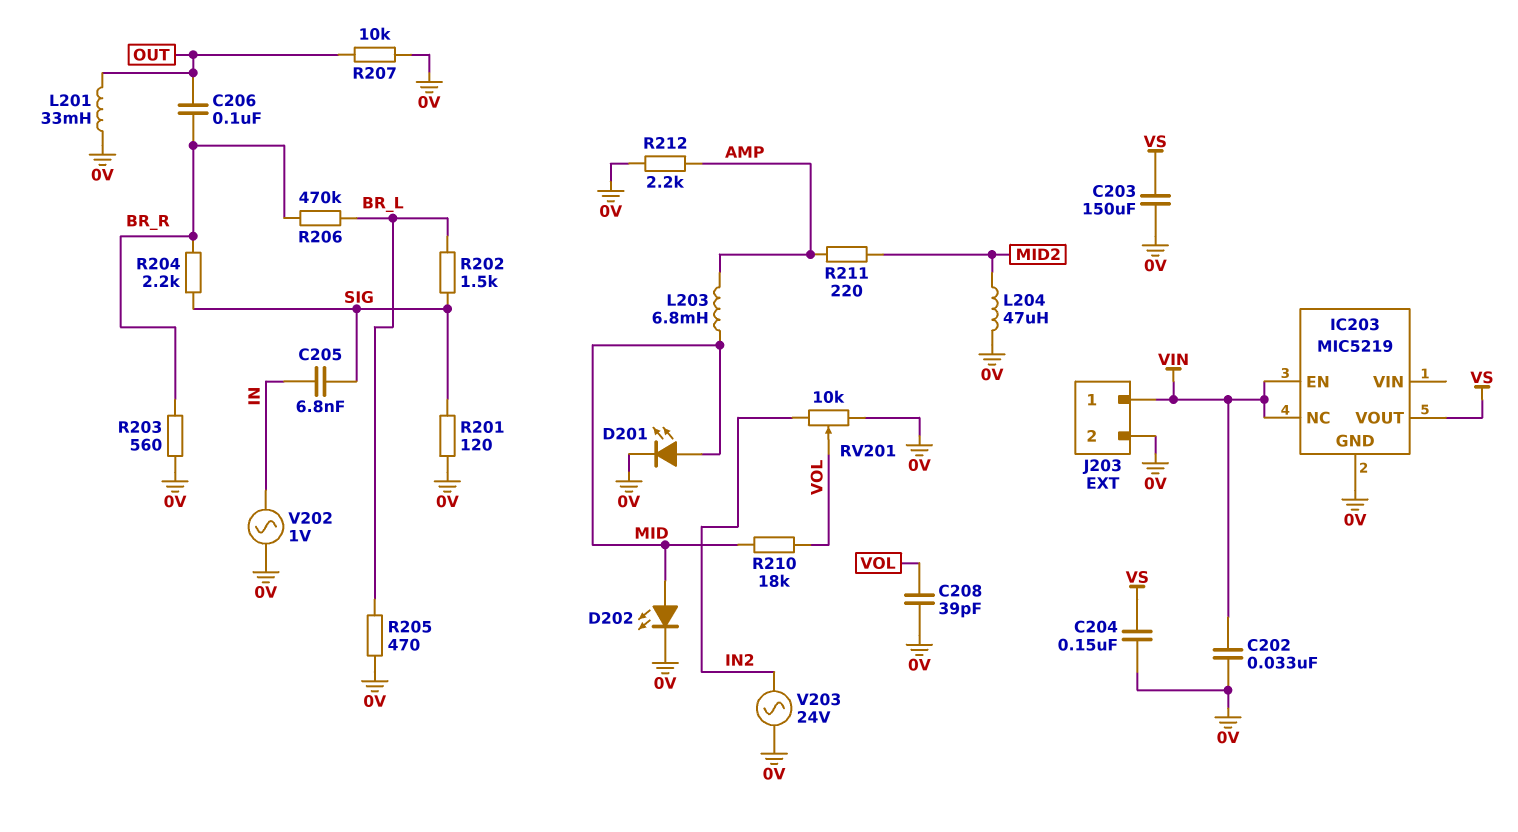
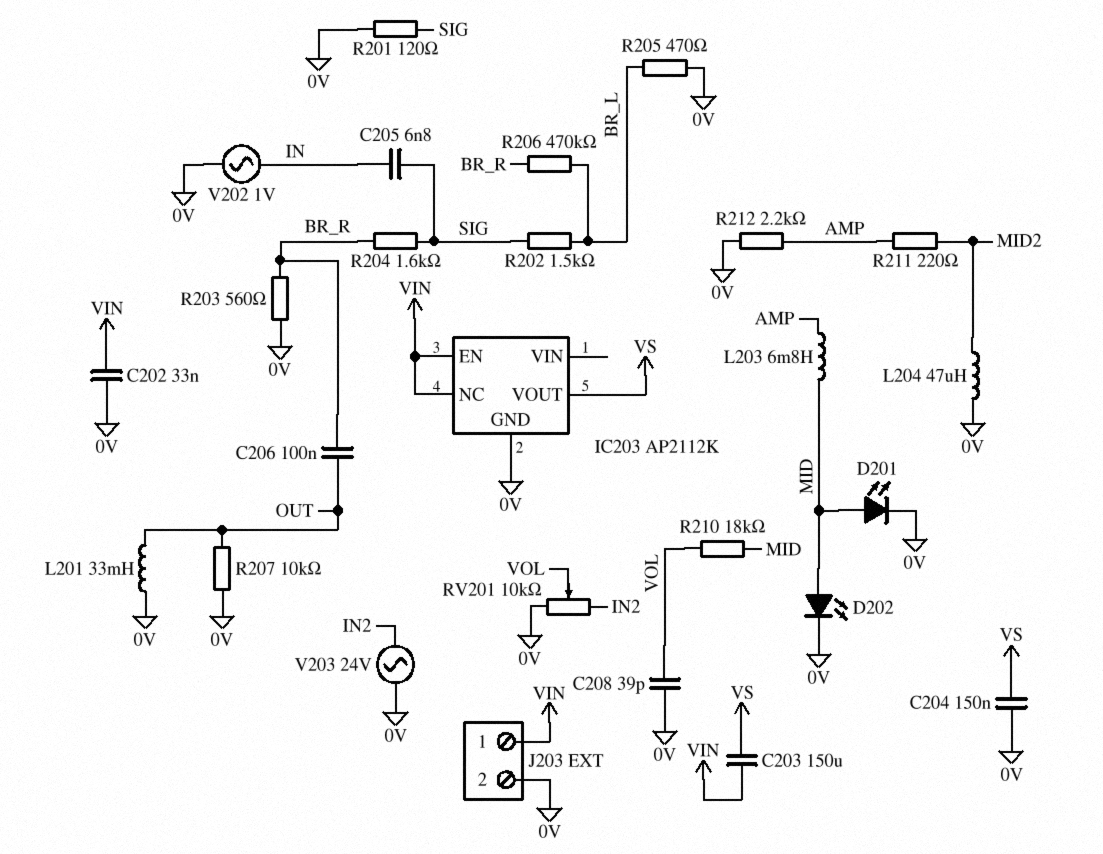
C203: 150uF (0V, VS) -> 150uF (VIN, VS)
IC203: MIC5219 -> AP2112K
R204: 2.2k (BR_R, SIG) -> 1.6k (BR_R, SIG)

